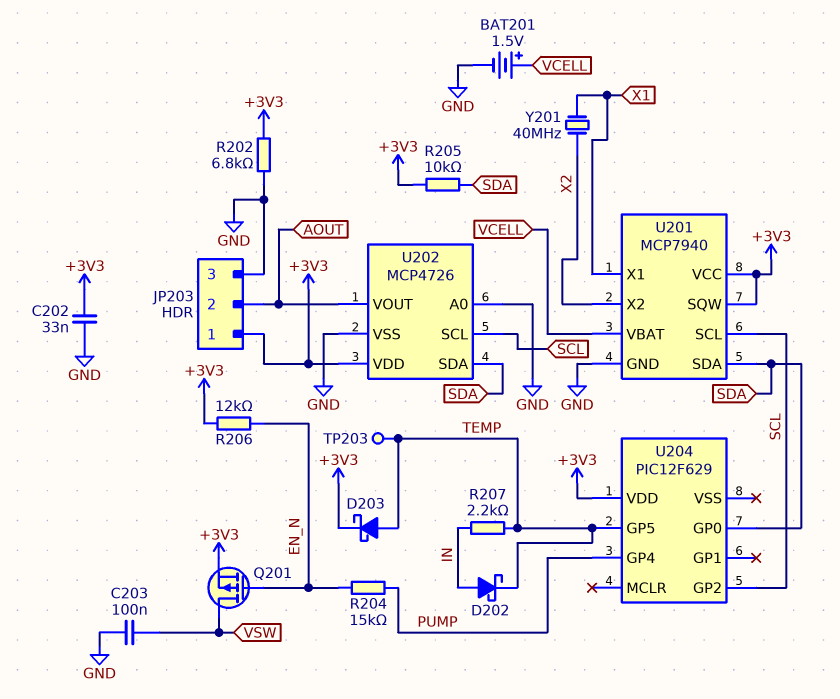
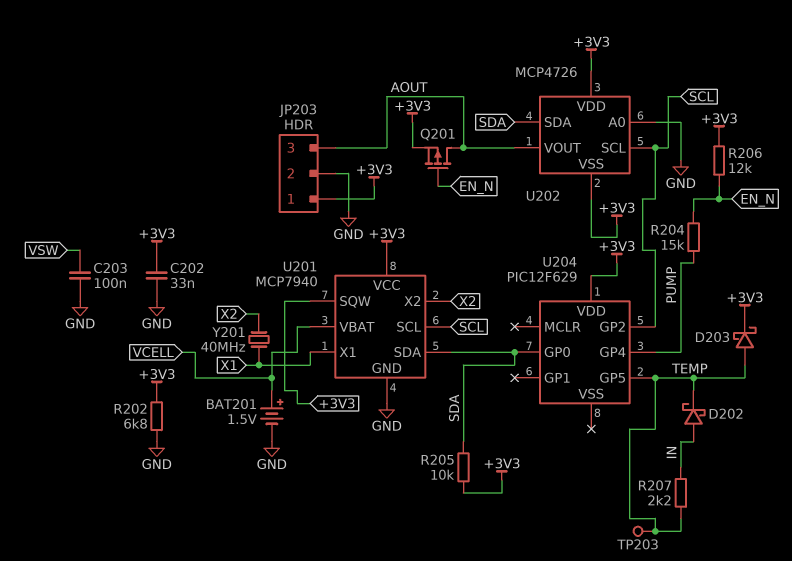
JP203 pin 2: AOUT -> GND
JP203 pin 3: GND -> AOUT
Q201: PMOS (G EN_N, D VSW, S +3V3) -> PMOS (G EN_N, D AOUT, S +3V3)
U202 pin VSS: GND -> +3V3

